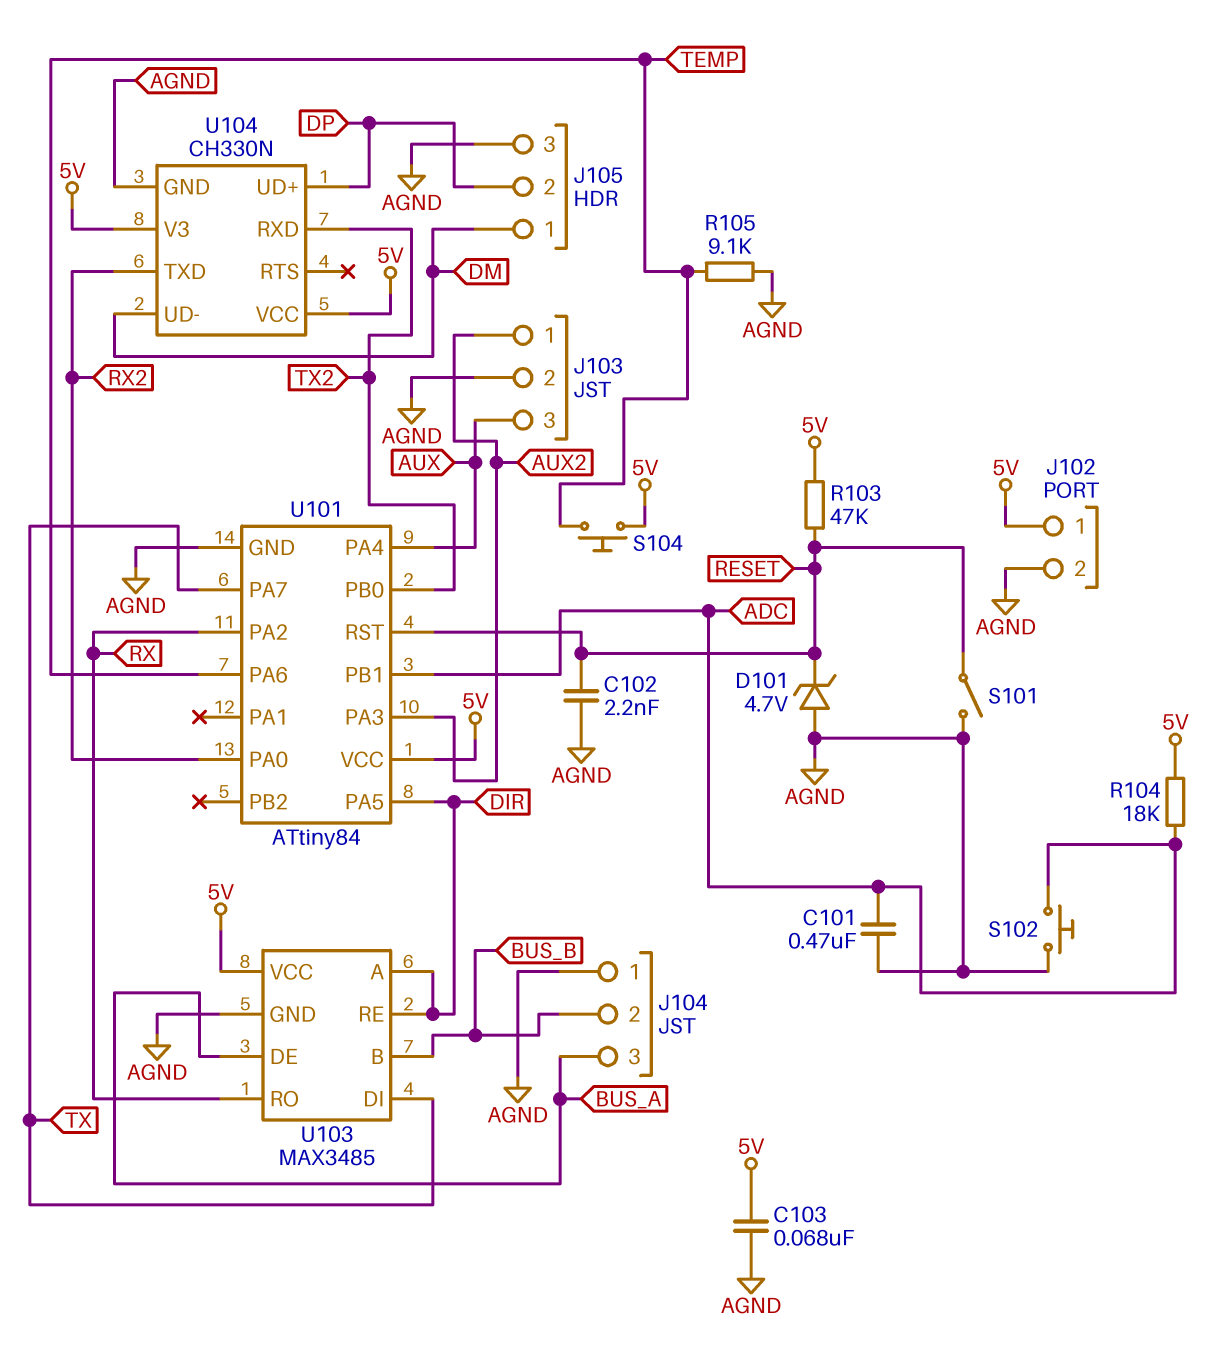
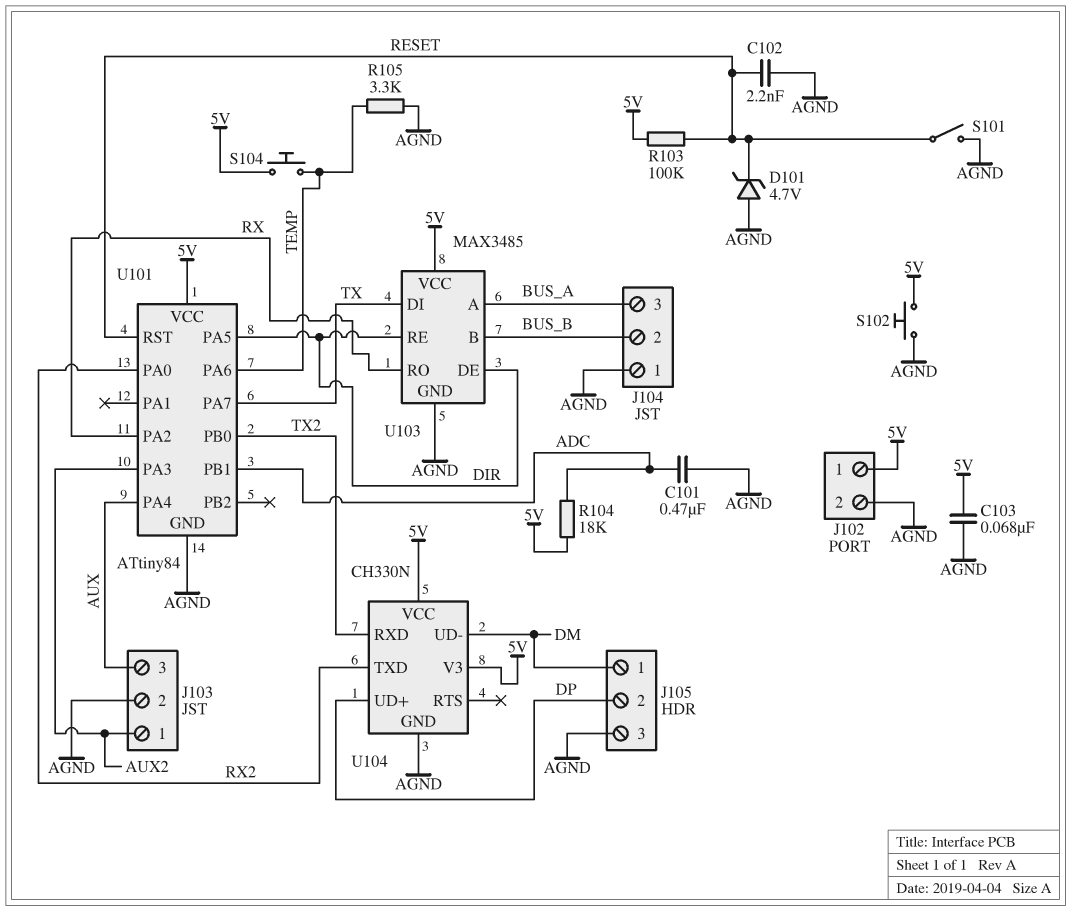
R103: 47k (5V, RESET) -> 100k (5V, RESET)
R105: 9.1k (AGND, TEMP) -> 3.3k (AGND, TEMP)
S102: button (ADC, AGND) -> button (5V, AGND)
U103 pin A: DIR -> BUS_A
U103 pin DE: BUS_A -> DIR

